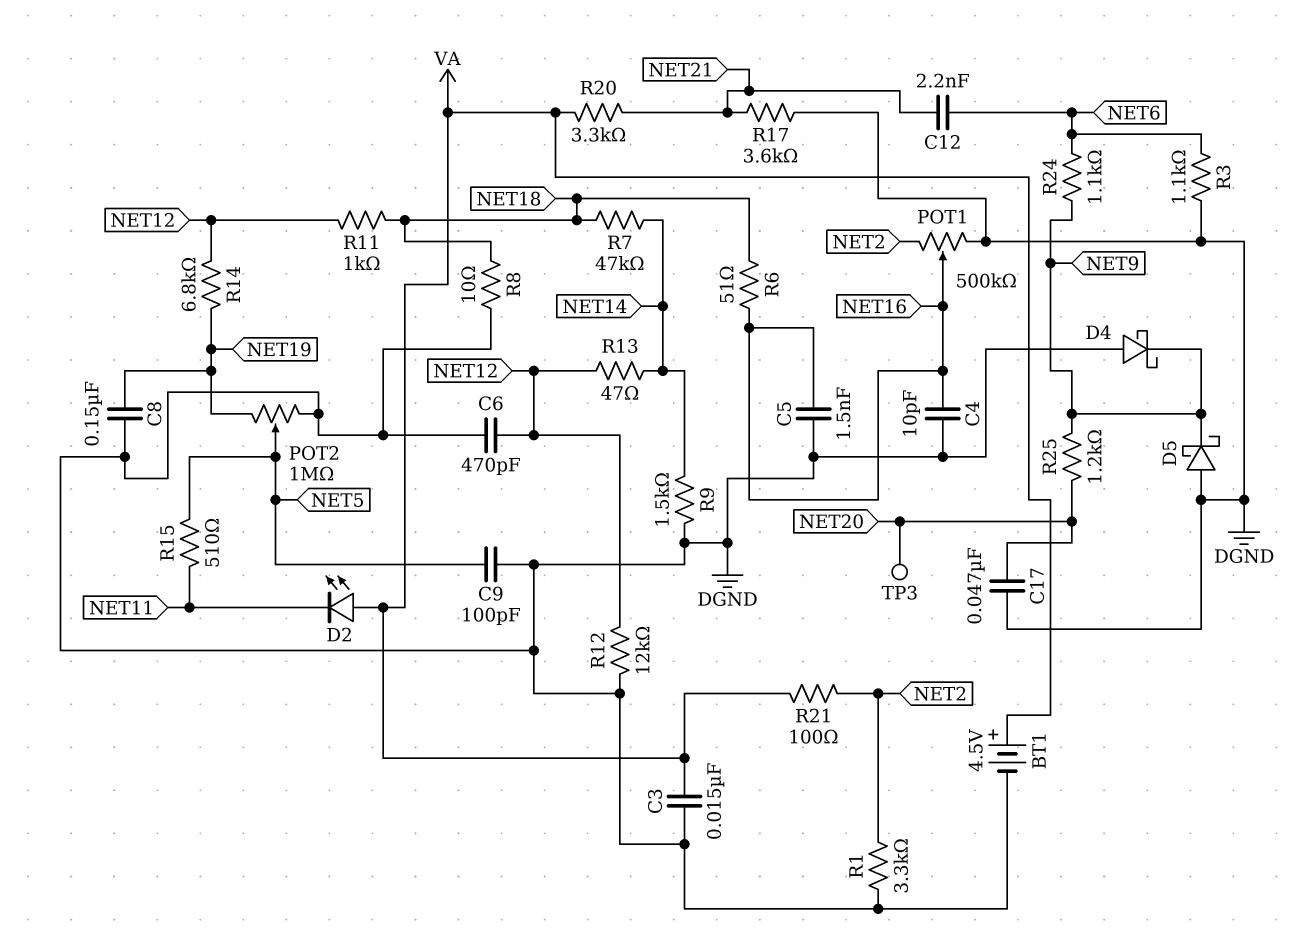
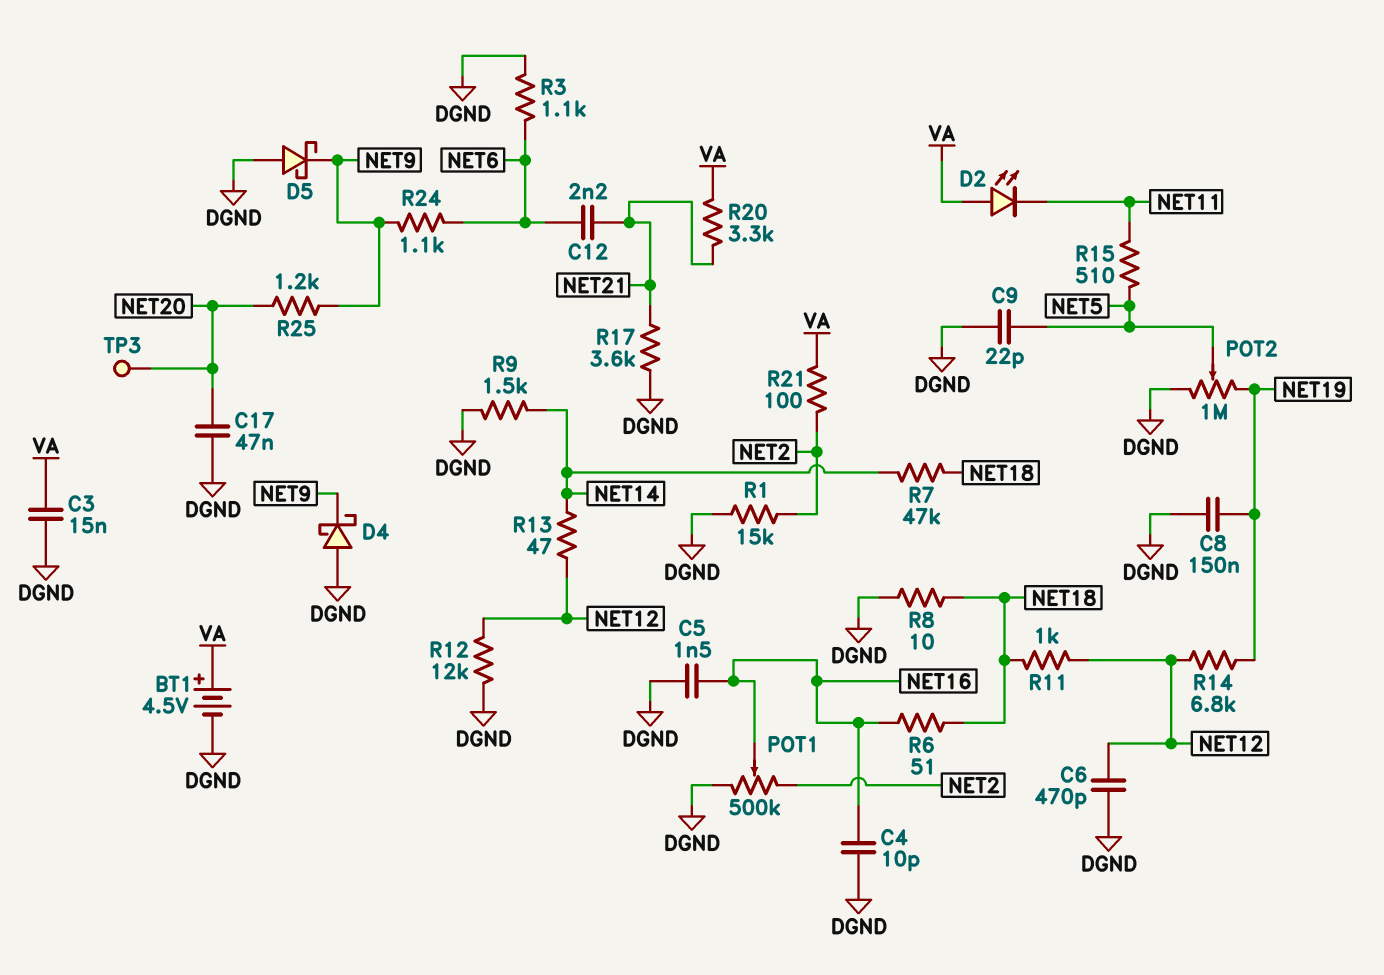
C9: 100pF (DGND, NET5) -> 22pF (DGND, NET5)
R1: 3.3k (DGND, NET2) -> 15k (DGND, NET2)

